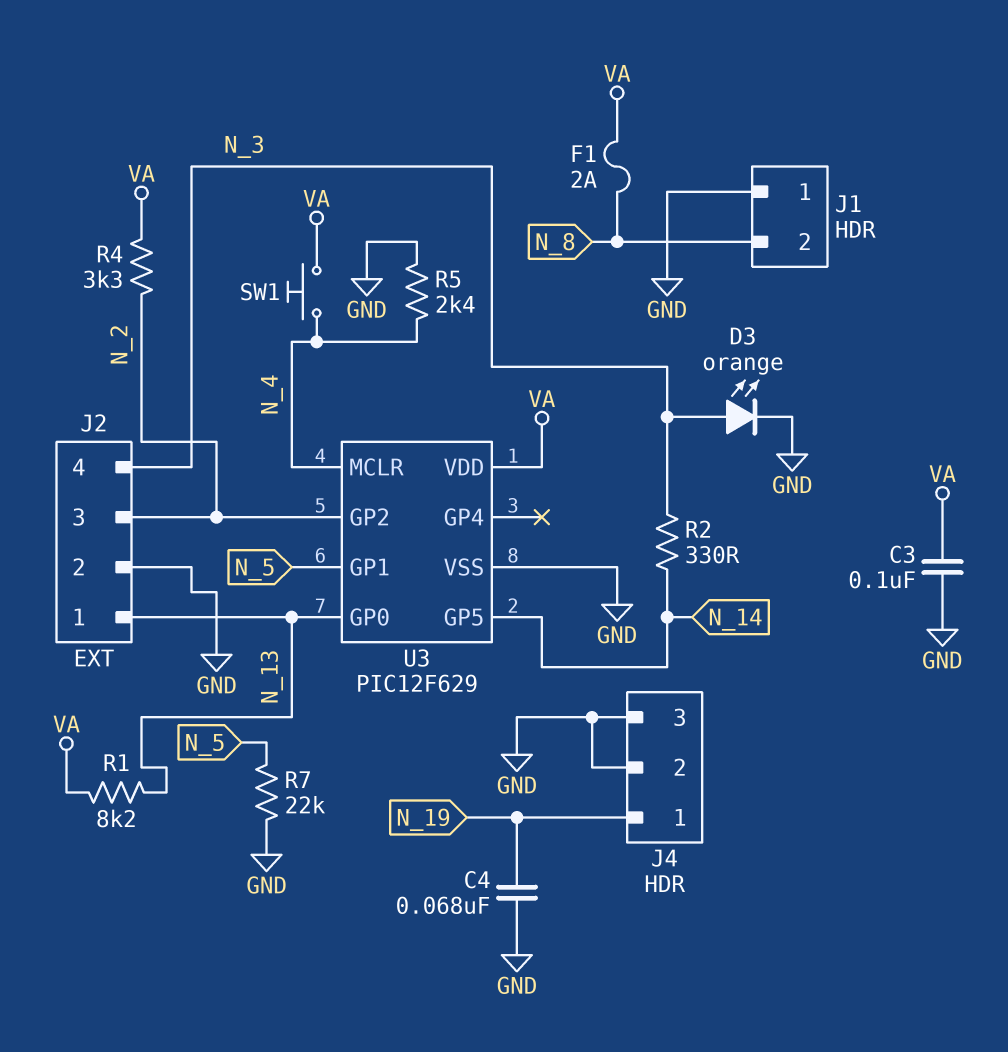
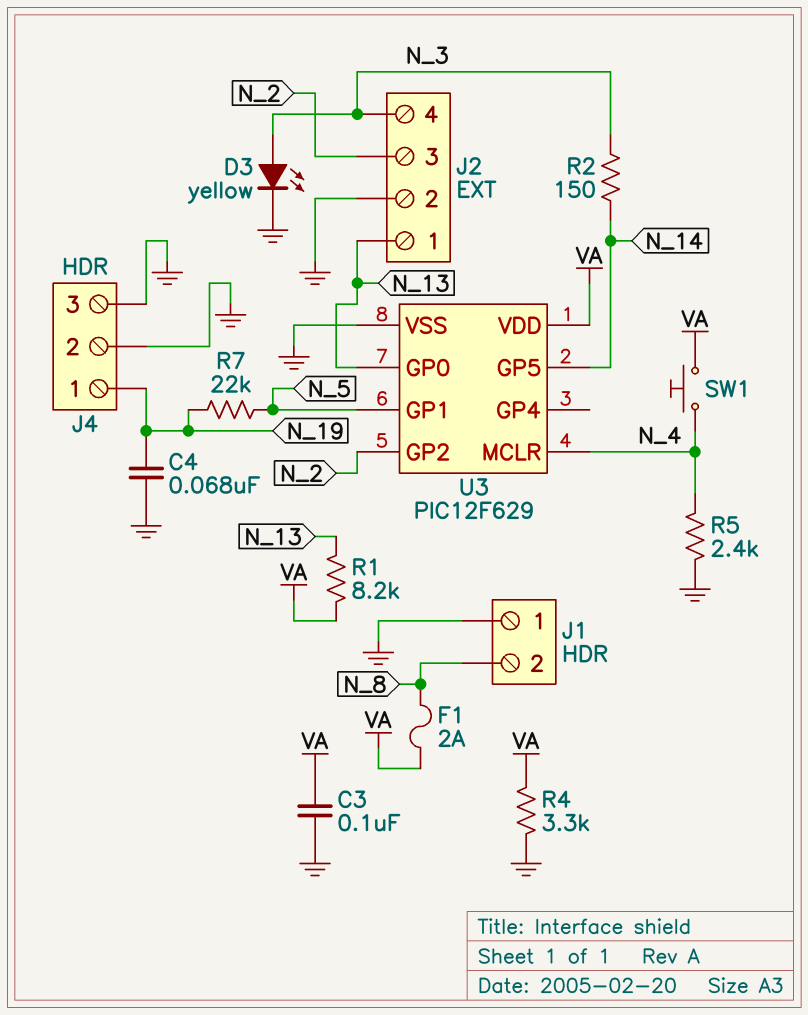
D3: LED orange (A N_3, K GND) -> LED yellow (A N_3, K GND)
R2: 330 (N_3, N_14) -> 150 (N_3, N_14)
R4: 3.3k (N_2, VA) -> 3.3k (GND, VA)
R7: 22k (GND, N_5) -> 22k (N_5, N_19)

